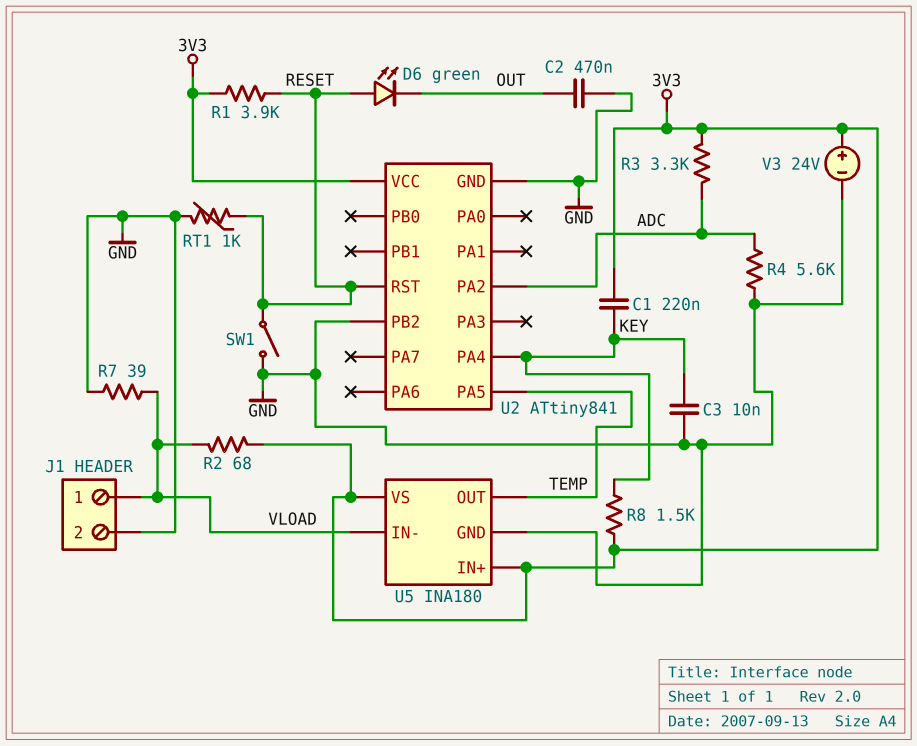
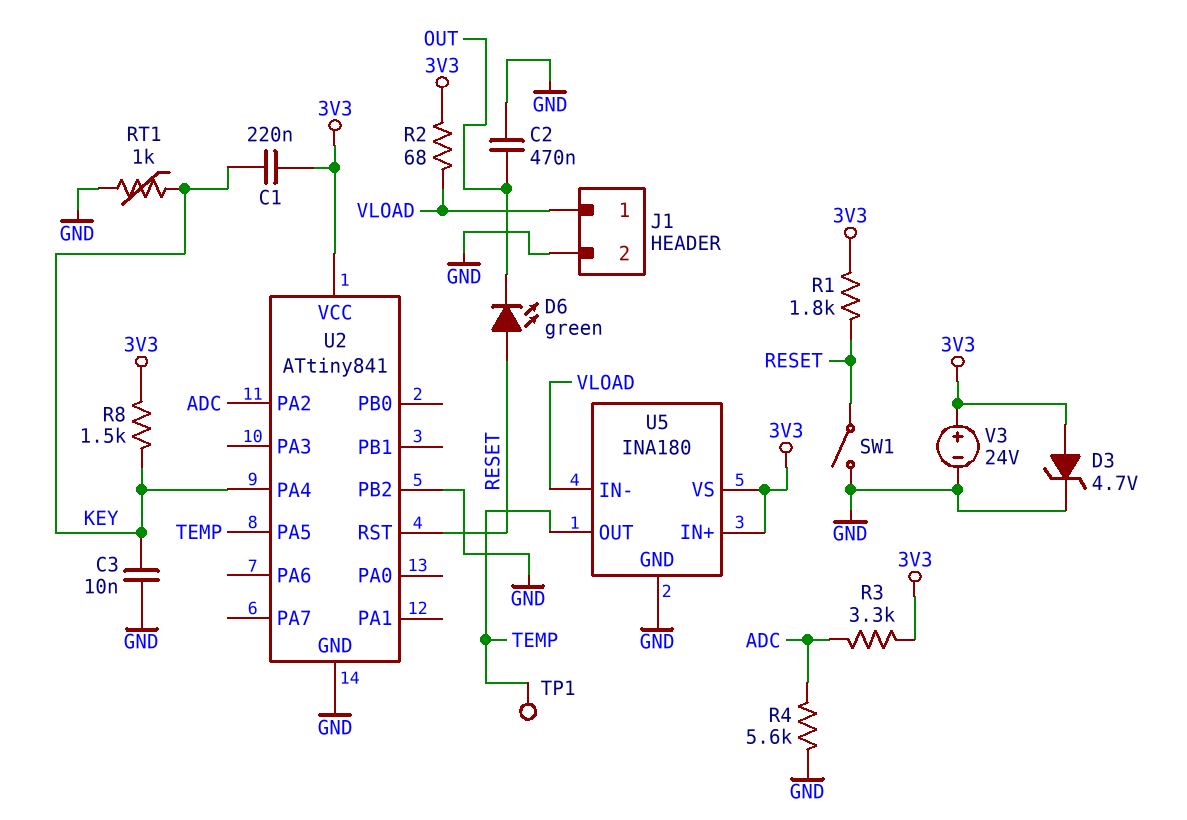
D3: none -> zener 4.7V (A 3V3, K GND)
R1: 3.9k (3V3, RESET) -> 1.8k (3V3, RESET)
R7: 39 (GND, VLOAD) -> none
RT1: 1k (GND, RESET) -> 1k (GND, KEY)
TP1: none -> test point (TEMP)

